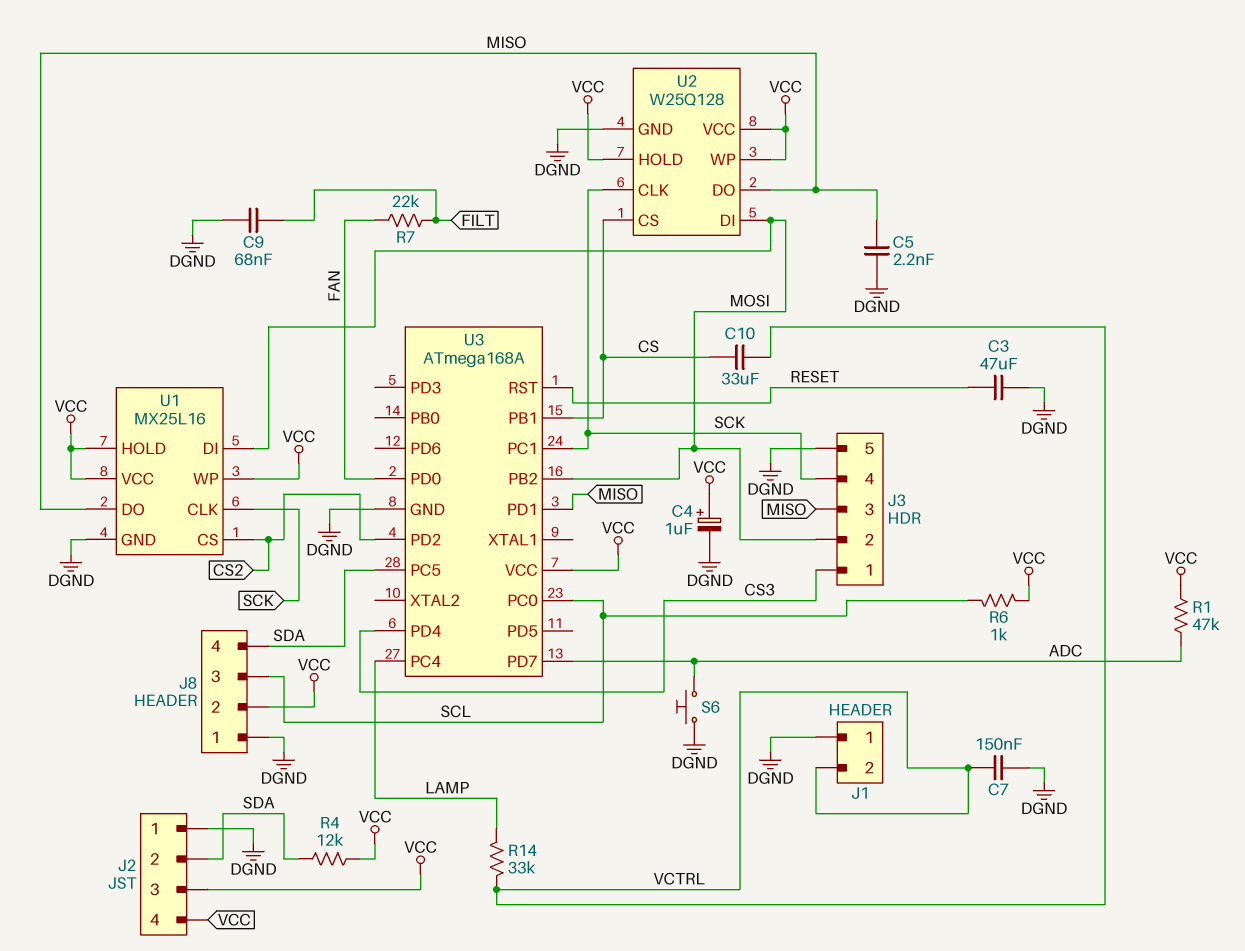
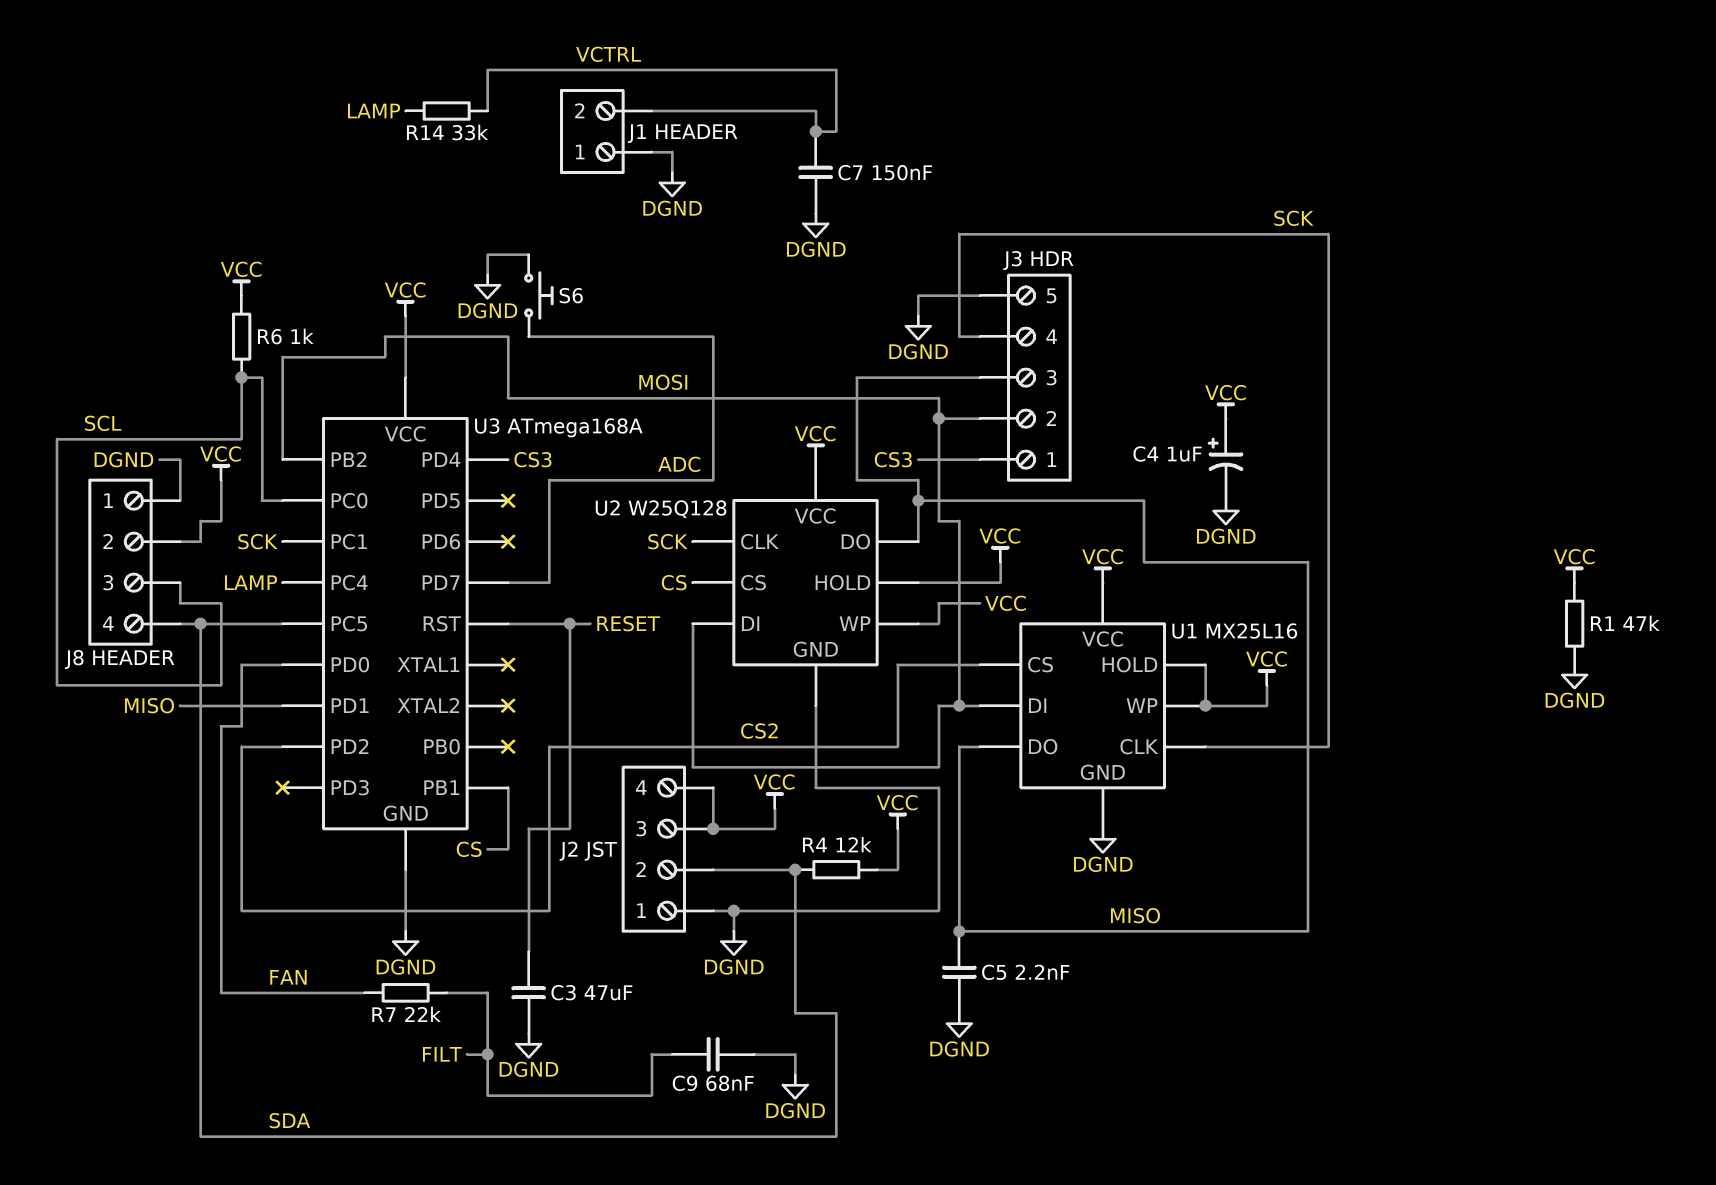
C10: 33uF (CS, VCTRL) -> none
R1: 47k (ADC, VCC) -> 47k (DGND, VCC)

